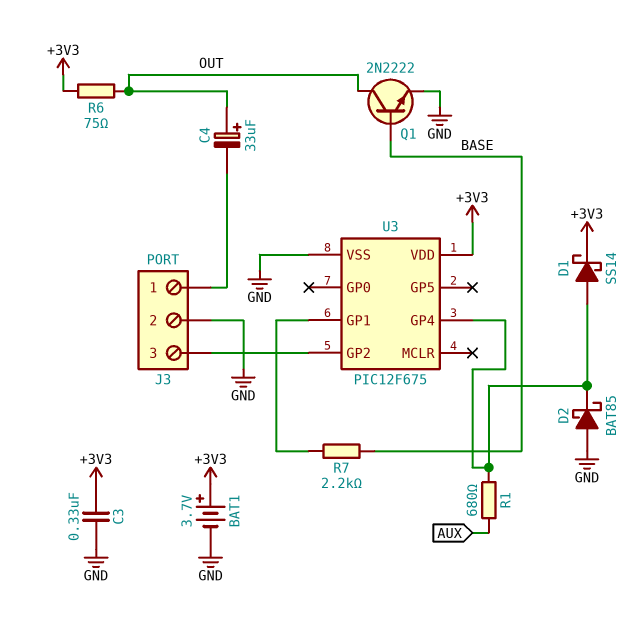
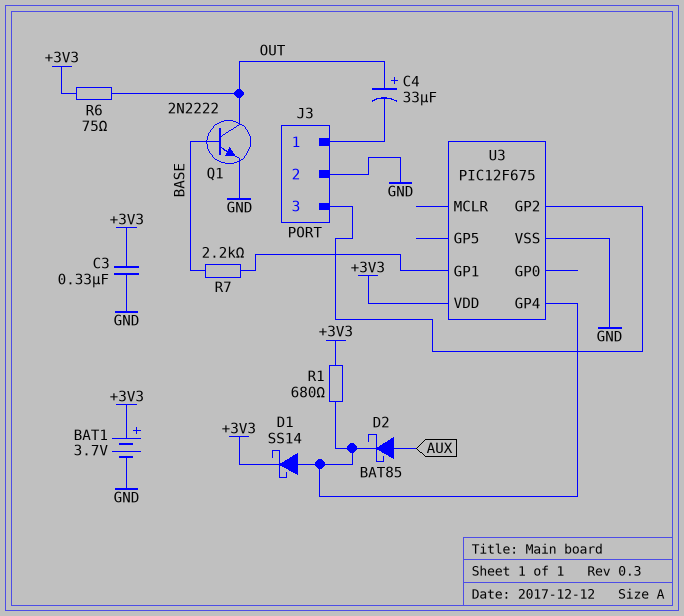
D2: schottky BAT85 (A GND, K U3/GP4) -> schottky BAT85 (A AUX, K U3/GP4)
R1: 680 (AUX, U3/GP4) -> 680 (+3V3, U3/GP4)

